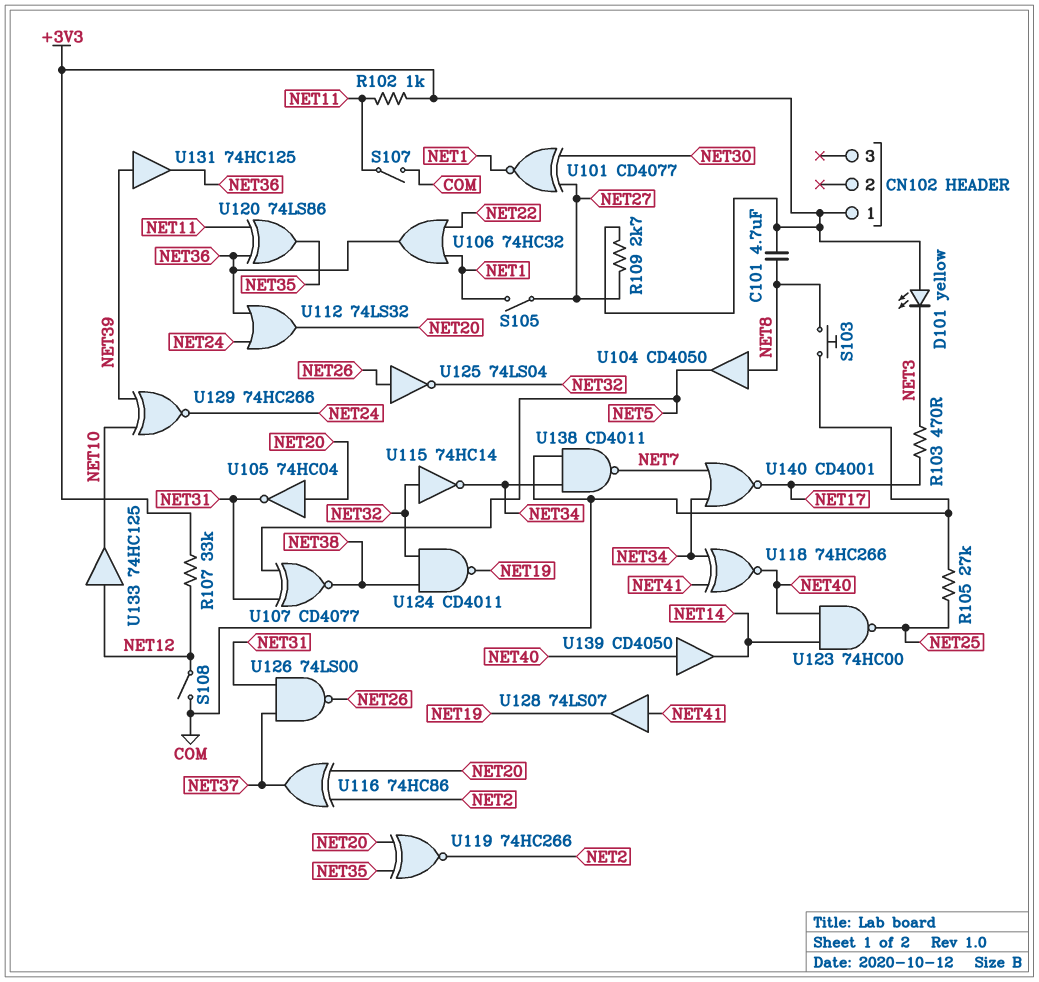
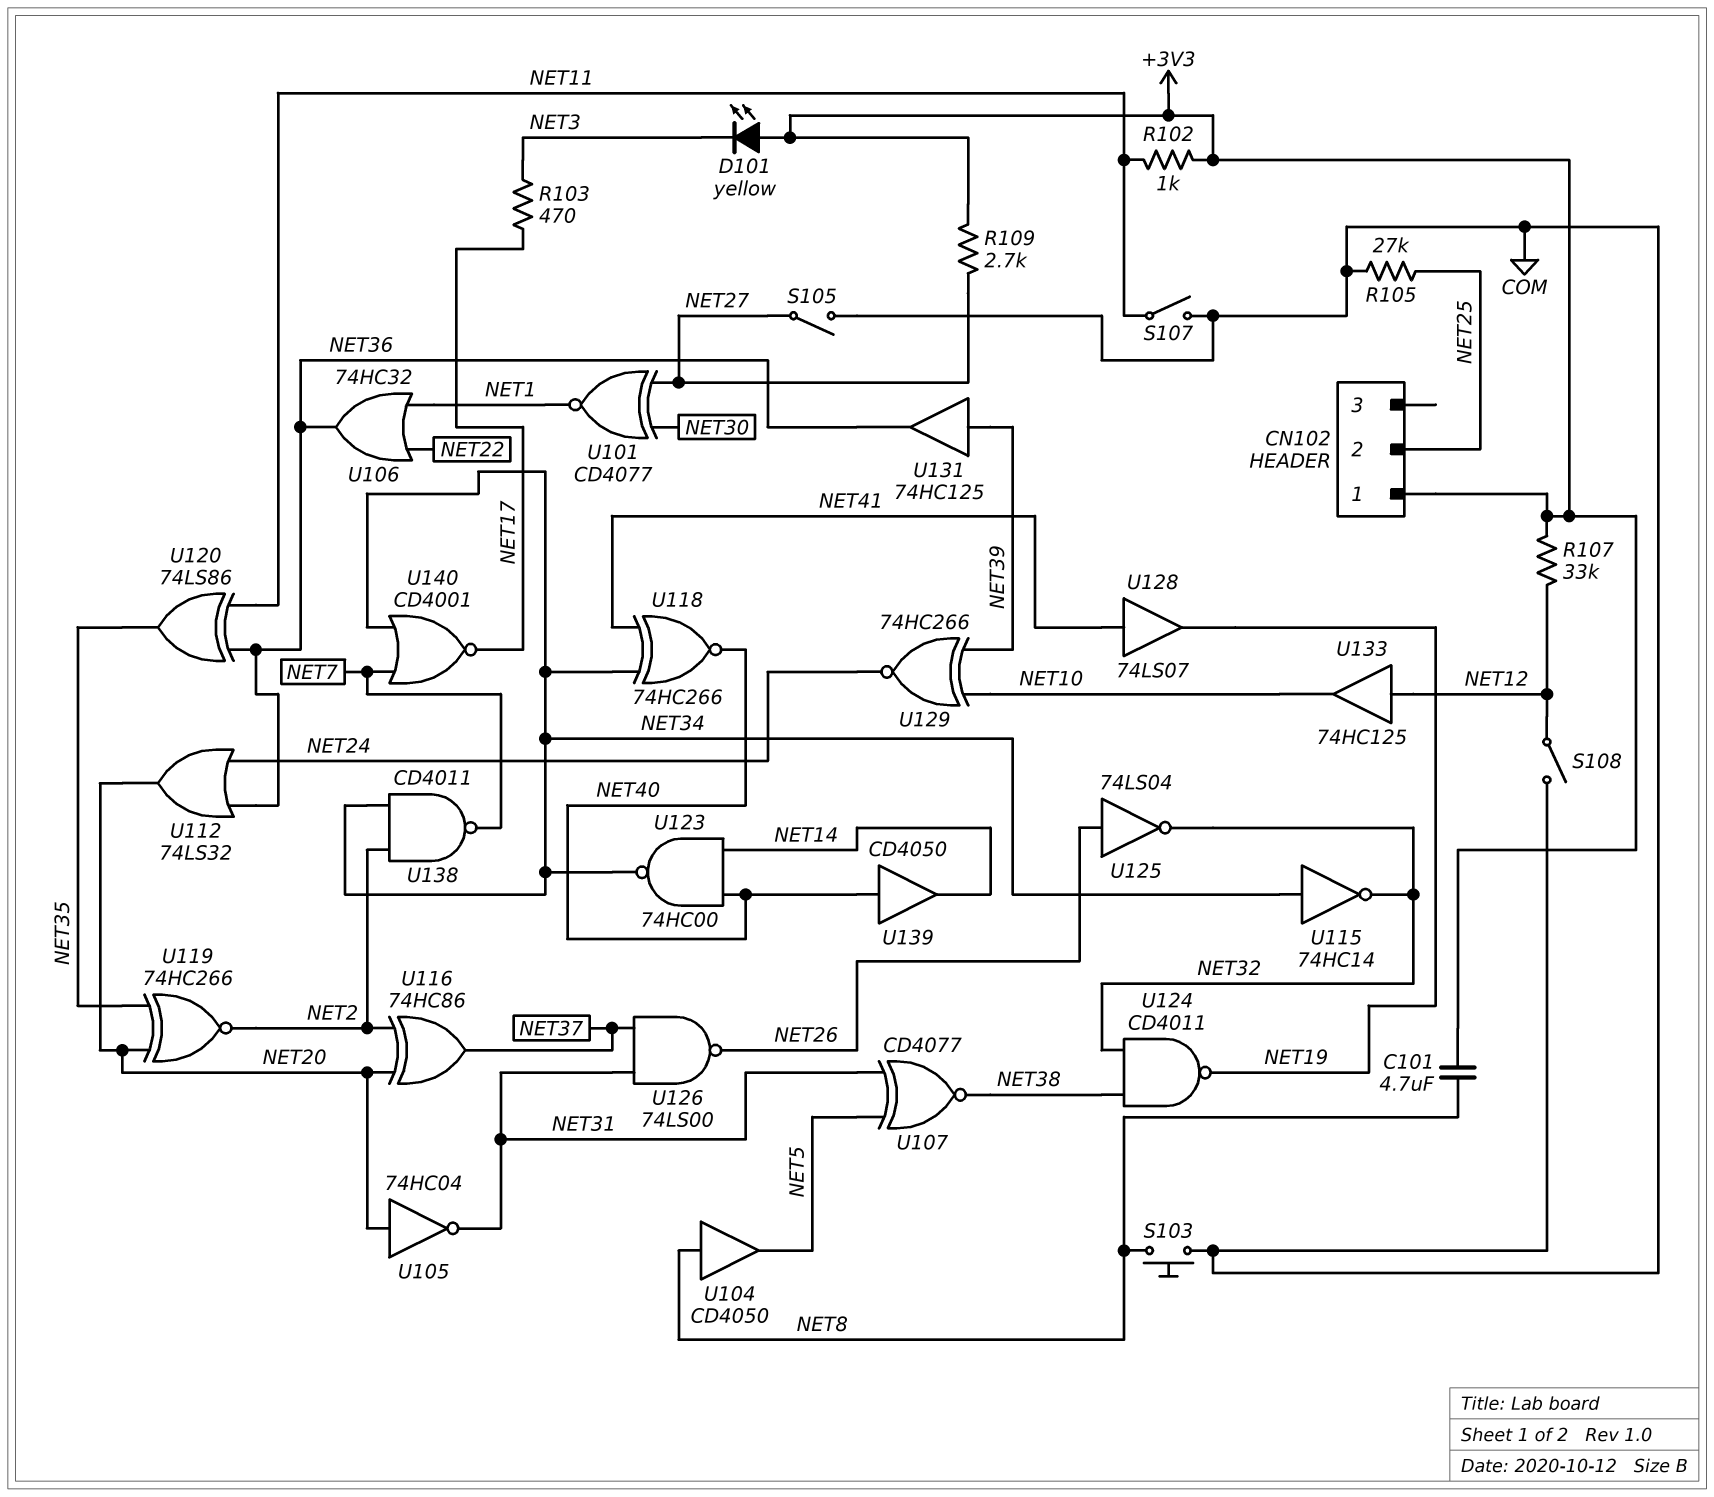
CN102 pin 2: none -> NET25
S105: switch (NET1, NET27) -> switch (COM, NET27)
U115: NOT 74HC14 (in NET32, out NET34) -> NOT 74HC14 (in NET34, out NET32)
U123: NAND 74HC00 (in NET14, in NET40, out NET25) -> NAND 74HC00 (in NET14, in NET40, out NET34)
U138: NAND CD4011 (in COM, in NET34, out NET7) -> NAND CD4011 (in NET2, in NET34, out NET7)

